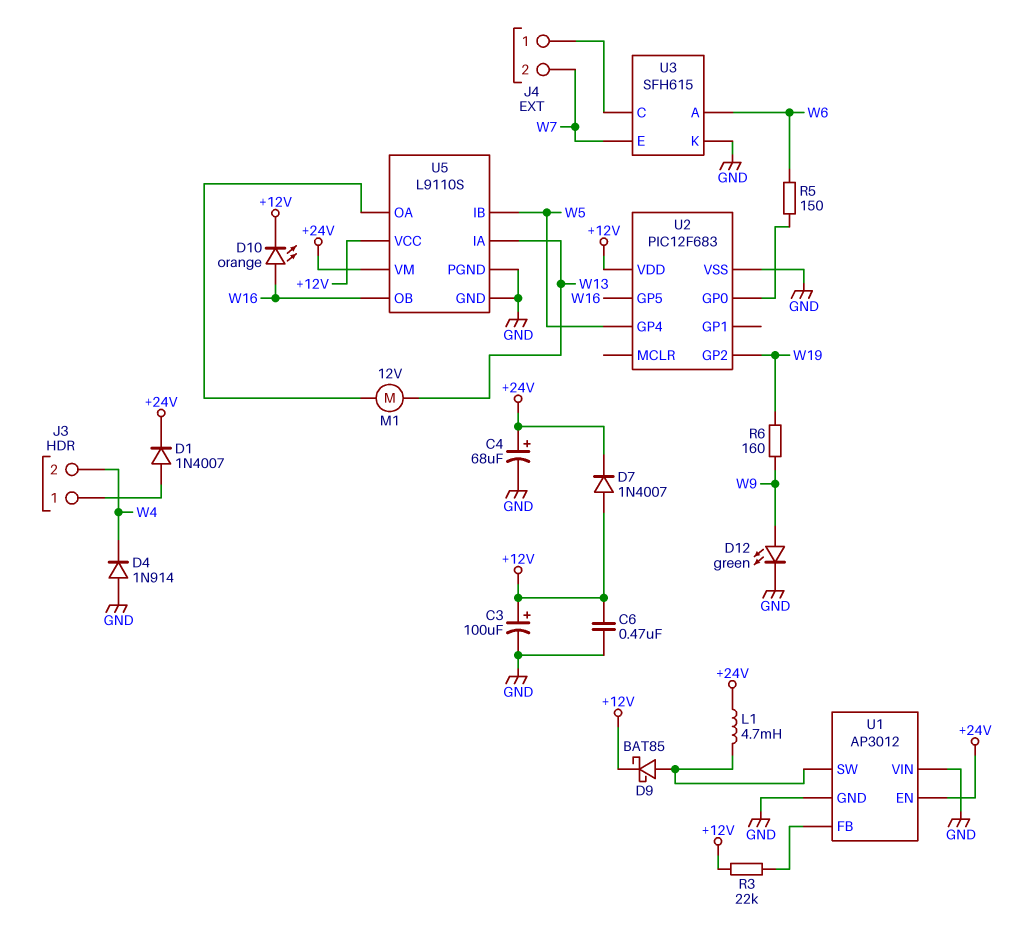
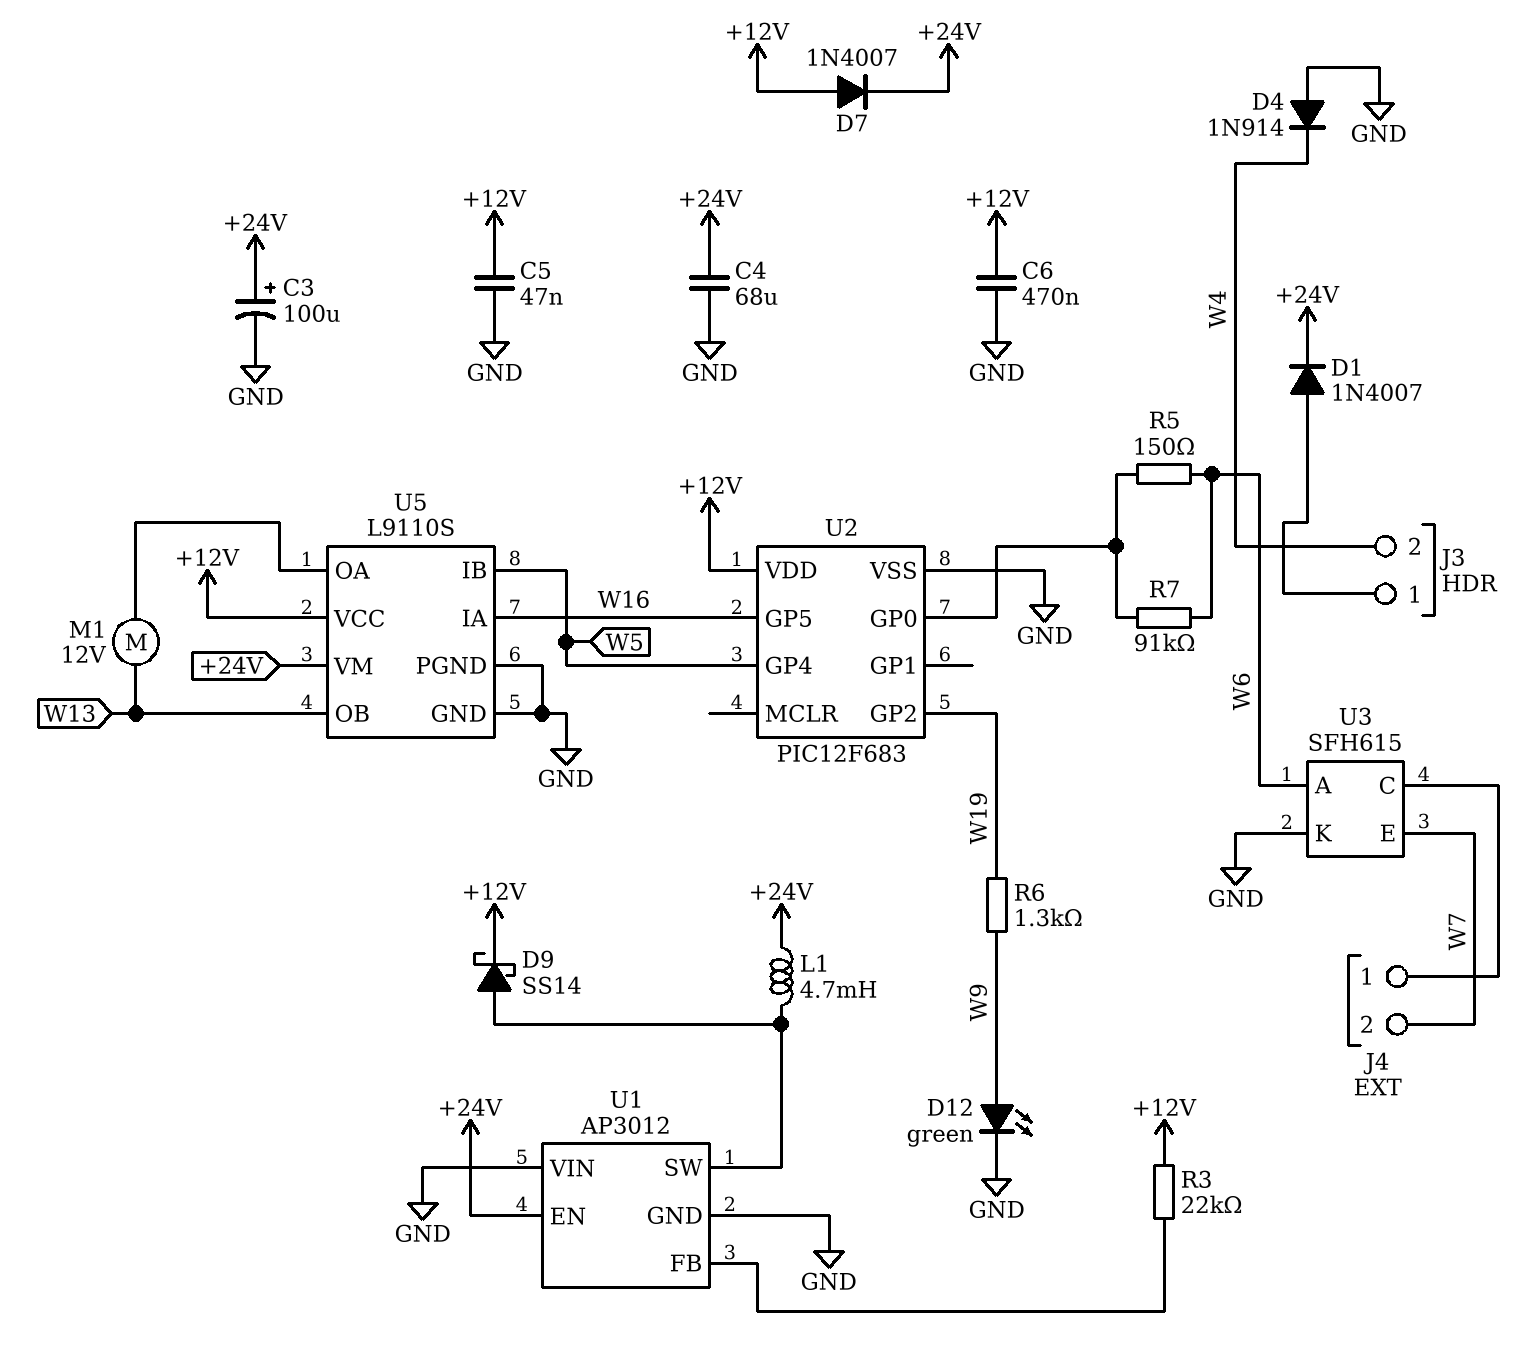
C3: 100uF (plus +12V, minus GND) -> 100uF (plus +24V, minus GND)
C4: 68uF (plus +24V, minus GND) -> 68uF (+24V, GND)
C5: none -> 47nF (+12V, GND)
D9: schottky BAT85 (A U1/SW, K +12V) -> schottky SS14 (A U1/SW, K +12V)
D10: LED orange (A W16, K +12V) -> none
R6: 160 (W9, W19) -> 1.3k (W9, W19)
R7: none -> 91k (U2/GP0, W6)
U5 pin IA: W13 -> W16
U5 pin OB: W16 -> W13

